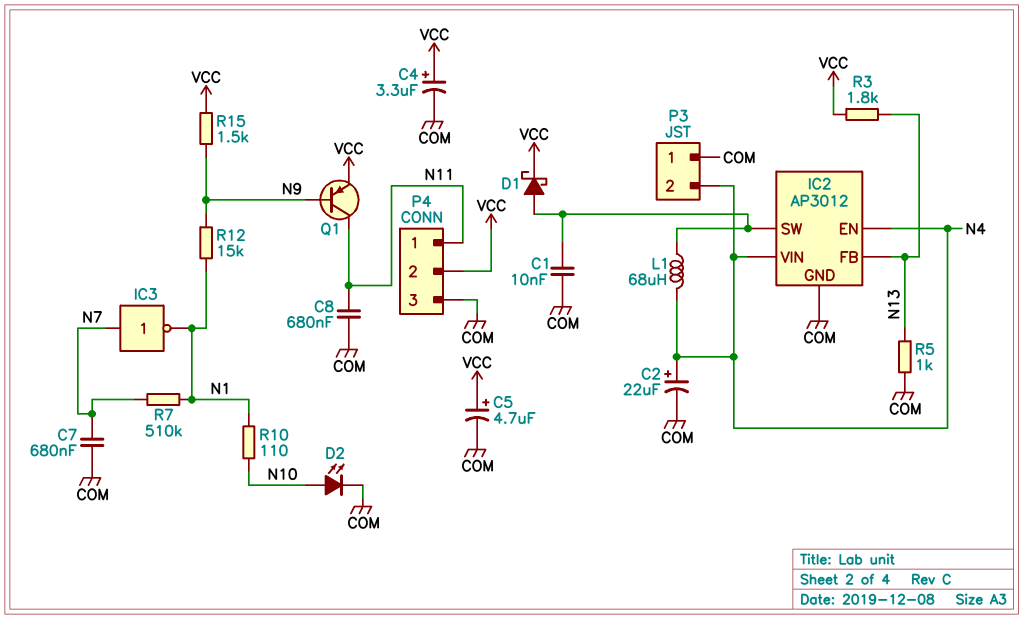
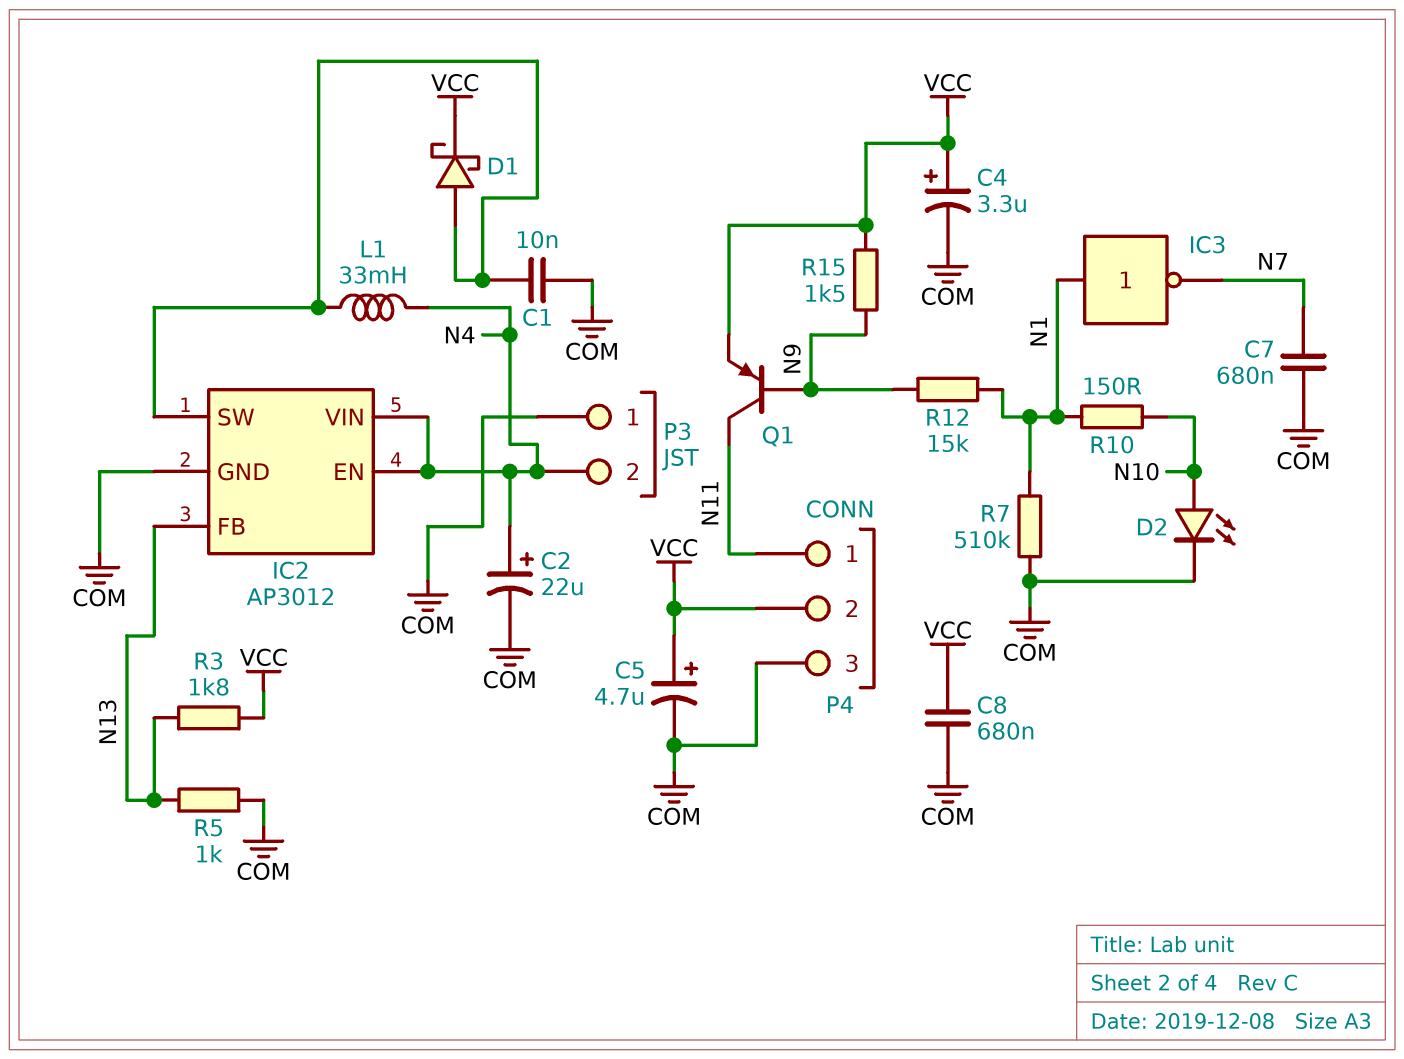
C8: 680nF (COM, N11) -> 680nF (COM, VCC)
IC3: NOT (in N7, out N1) -> NOT (in N1, out N7)
L1: 68uH (IC2/SW, N4) -> 33mH (IC2/SW, N4)
R7: 510k (N1, N7) -> 510k (COM, N1)
R10: 110 (N1, N10) -> 150 (N1, N10)

